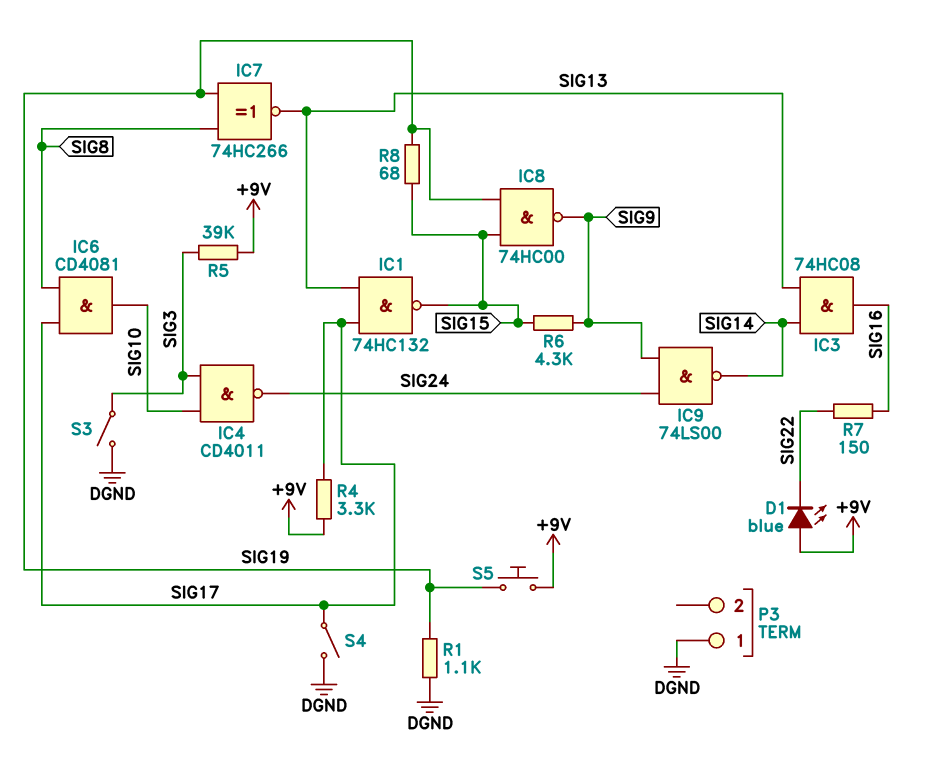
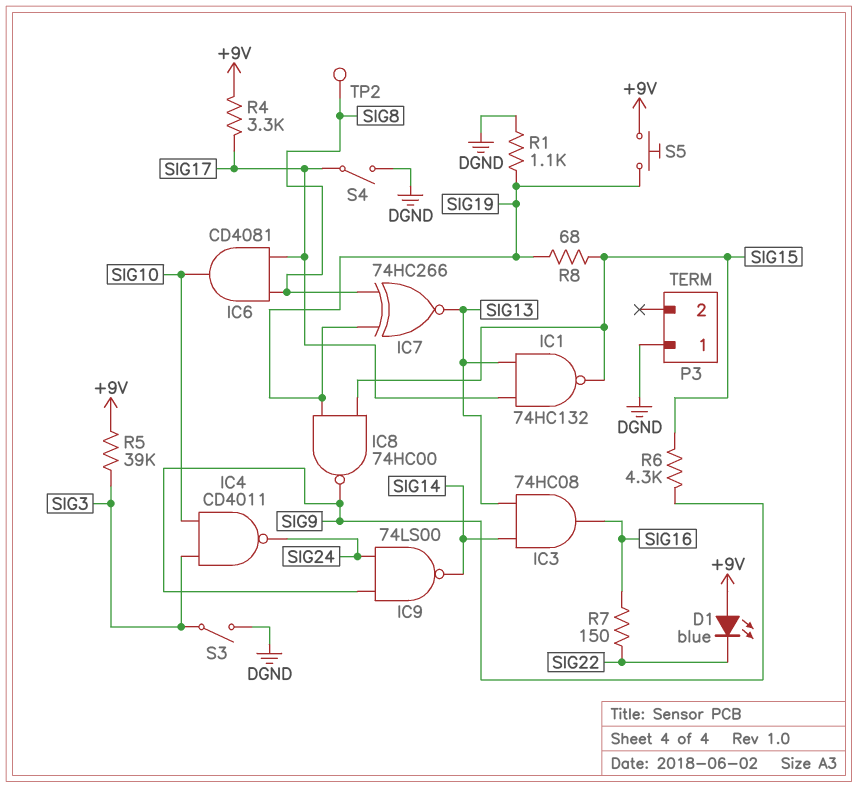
TP2: none -> test point (SIG8)

